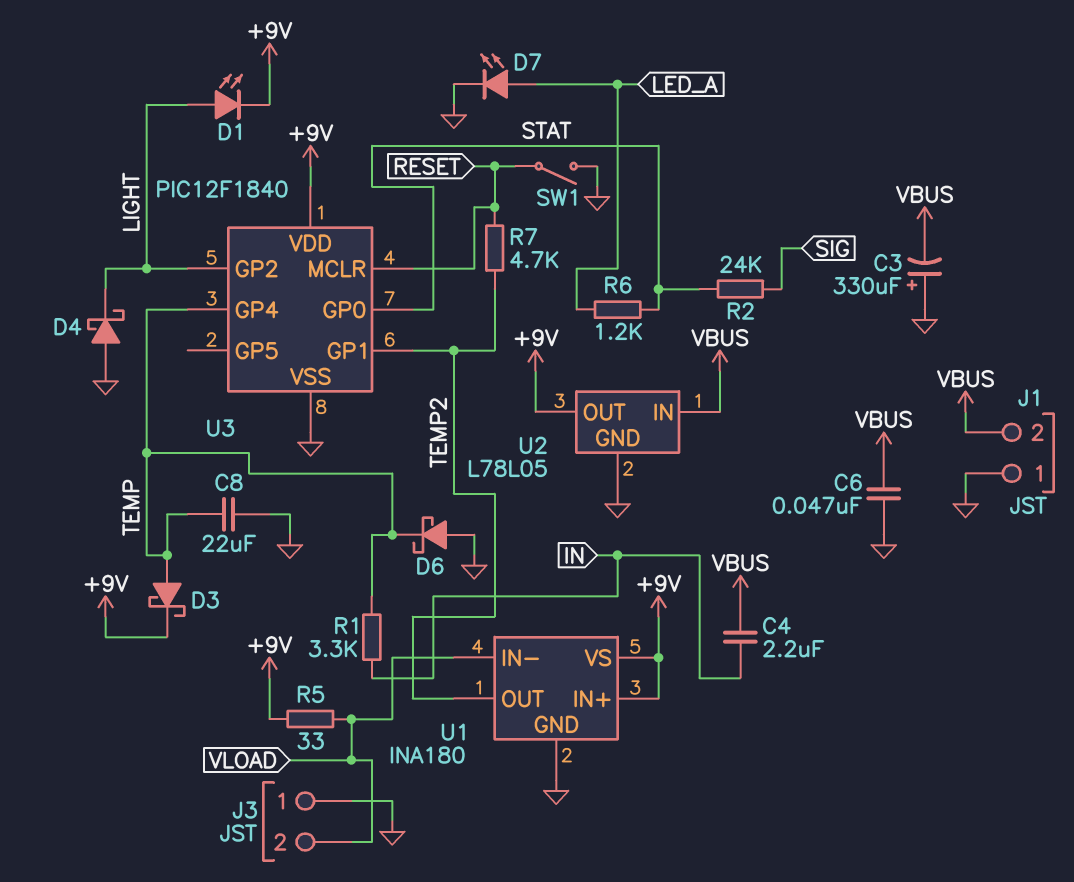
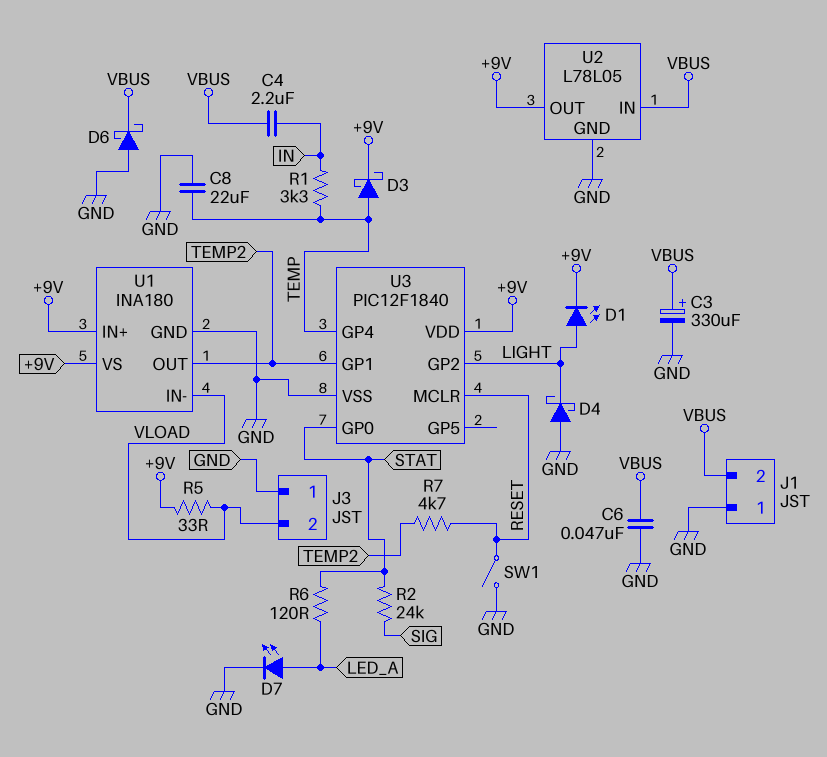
C3: 330uF (plus GND, minus VBUS) -> 330uF (plus VBUS, minus GND)
D6: schottky (A GND, K TEMP) -> schottky (A GND, K VBUS)
R6: 1.2k (LED_A, STAT) -> 120 (LED_A, STAT)

